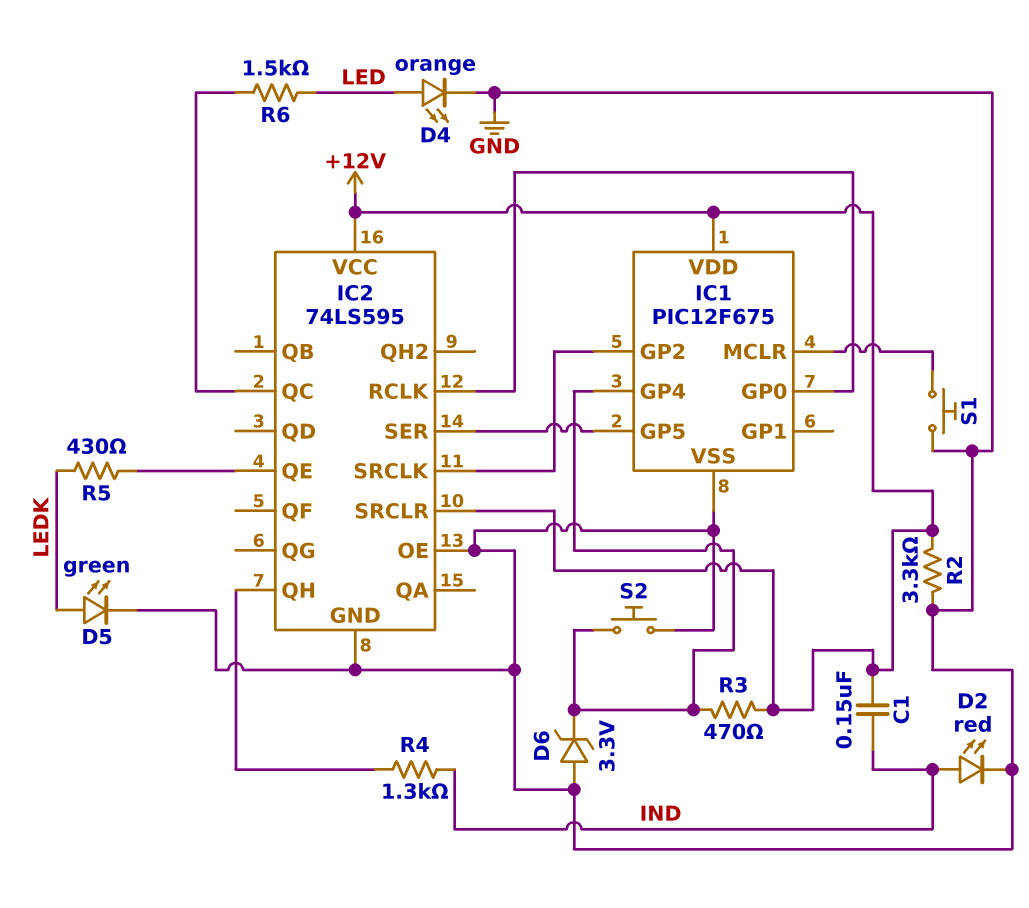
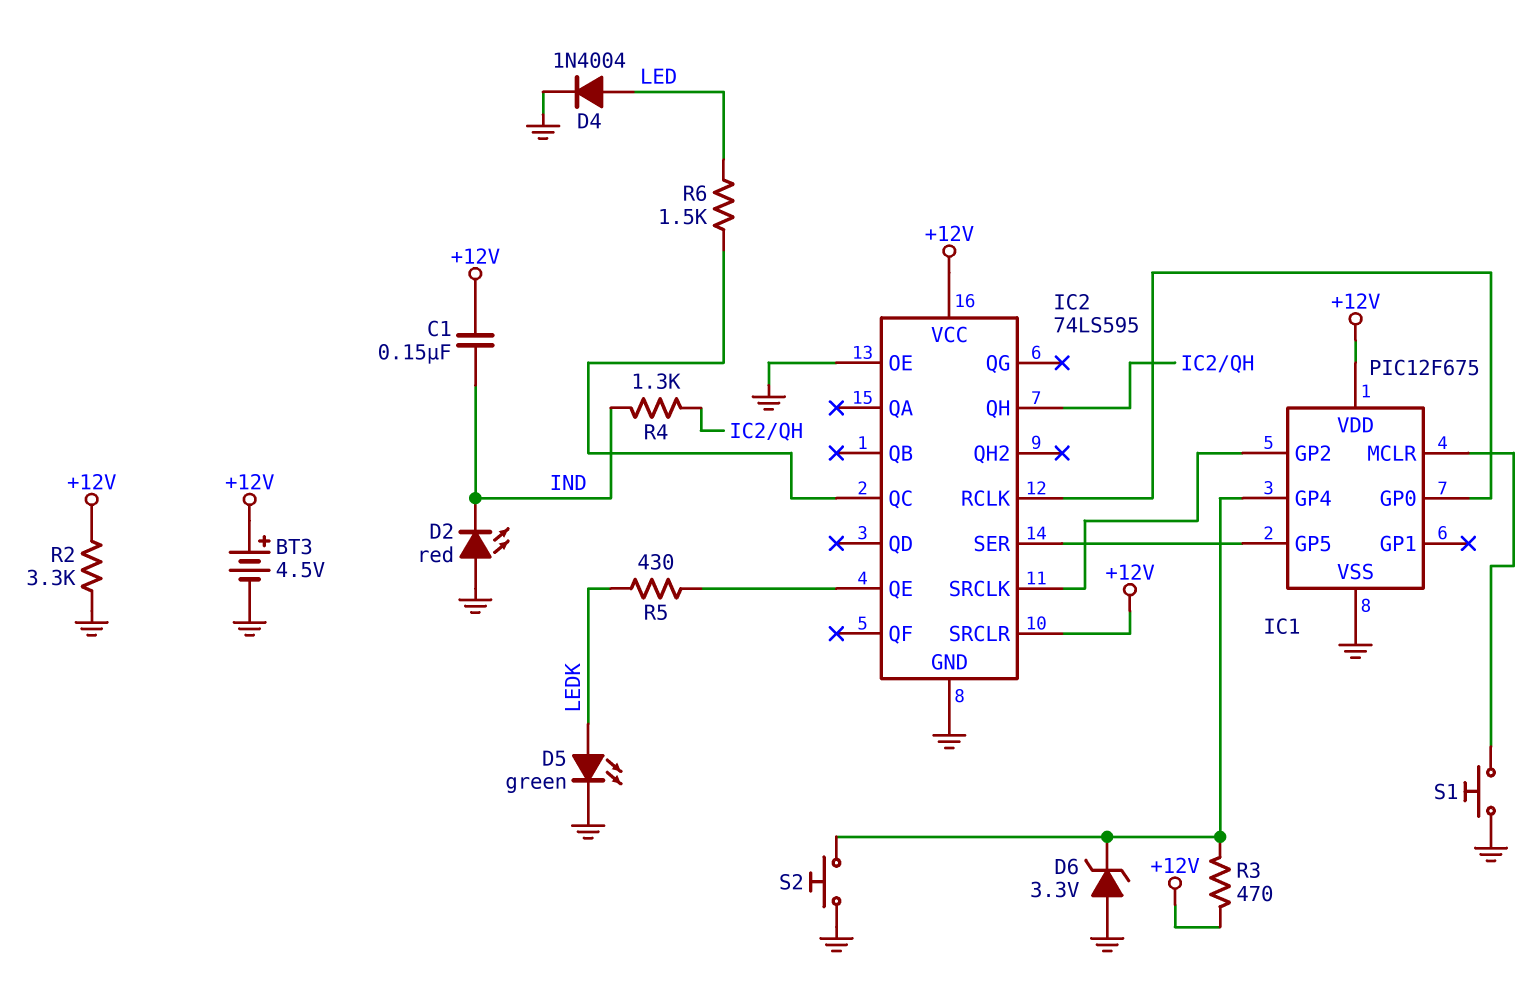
BT3: none -> 4.5V (plus +12V, minus GND)
D2: LED red (A IND, K GND) -> LED red (A GND, K IND)
D4: LED orange (A LED, K GND) -> diode 1N4004 (A LED, K GND)

